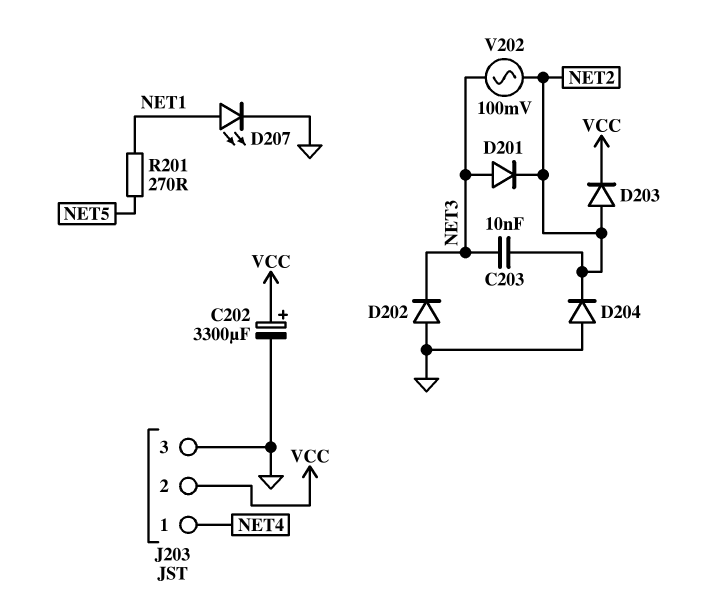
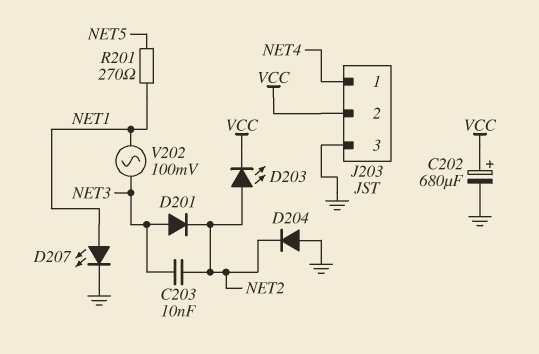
C202: 3300uF (plus VCC, minus GND) -> 680uF (plus VCC, minus GND)
D202: diode (A GND, K NET3) -> none
D203: diode (A NET2, K VCC) -> LED (A NET2, K VCC)
V202: AC 100mV (NET2, NET3) -> AC 100mV (NET1, NET3)

